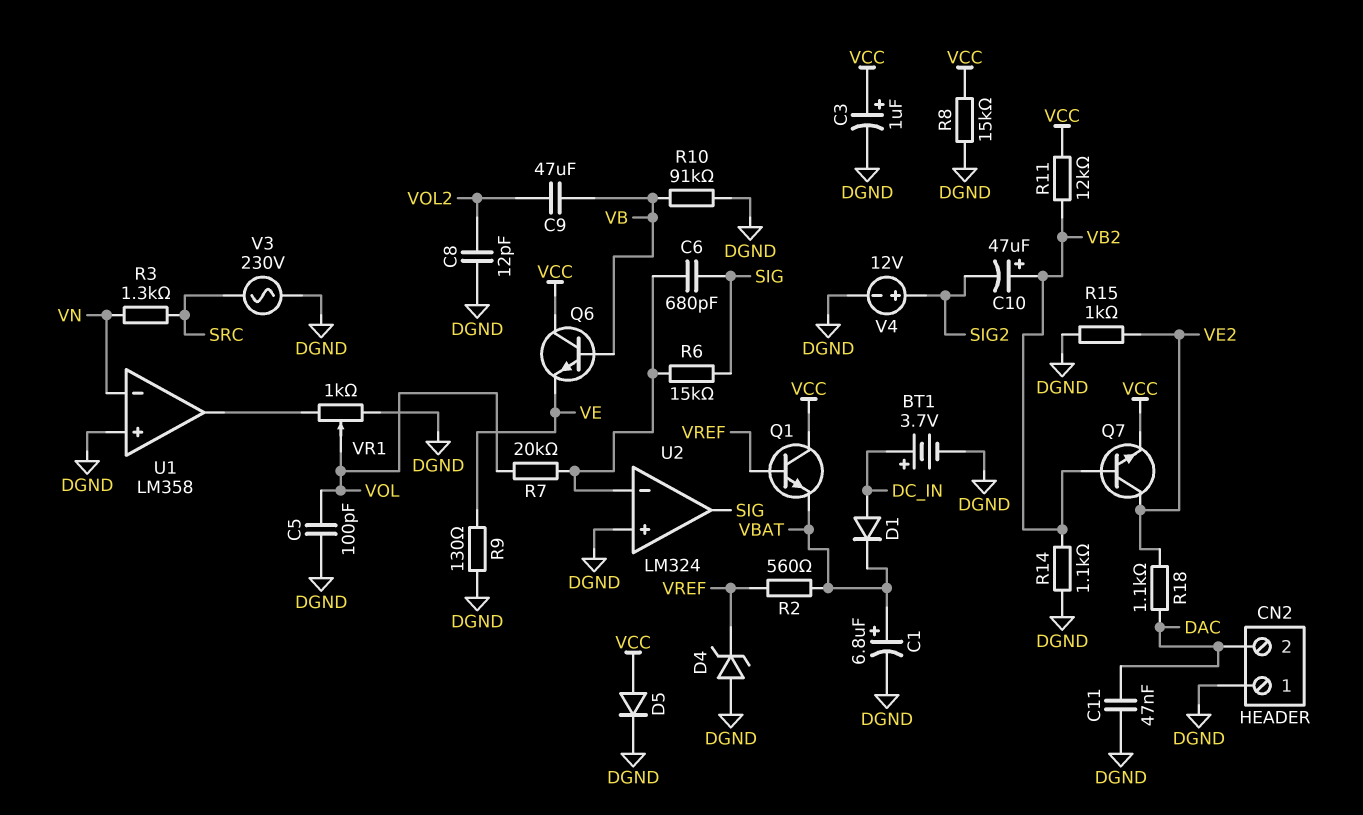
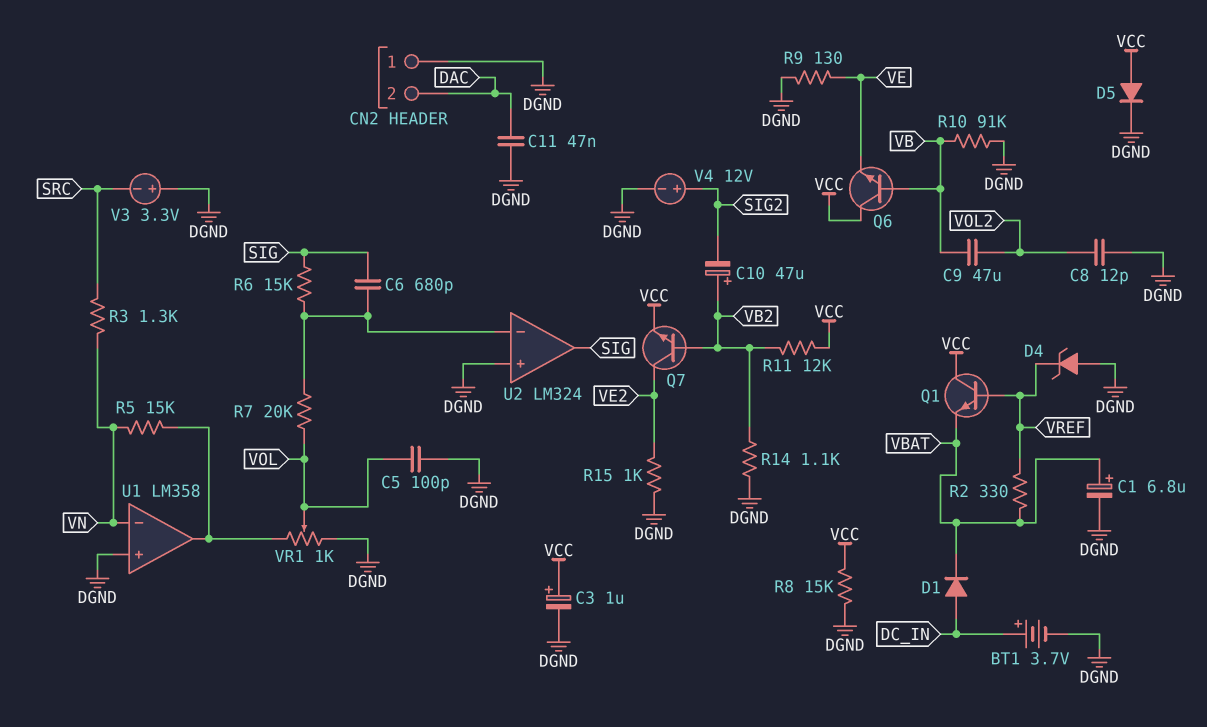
R2: 560 (VBAT, VREF) -> 330 (VBAT, VREF)
R5: none -> 15k (U1/out, VN)
R18: 1.1k (DAC, VE2) -> none
V3: AC 230V (DGND, SRC) -> 3.3V (plus DGND, minus SRC)

